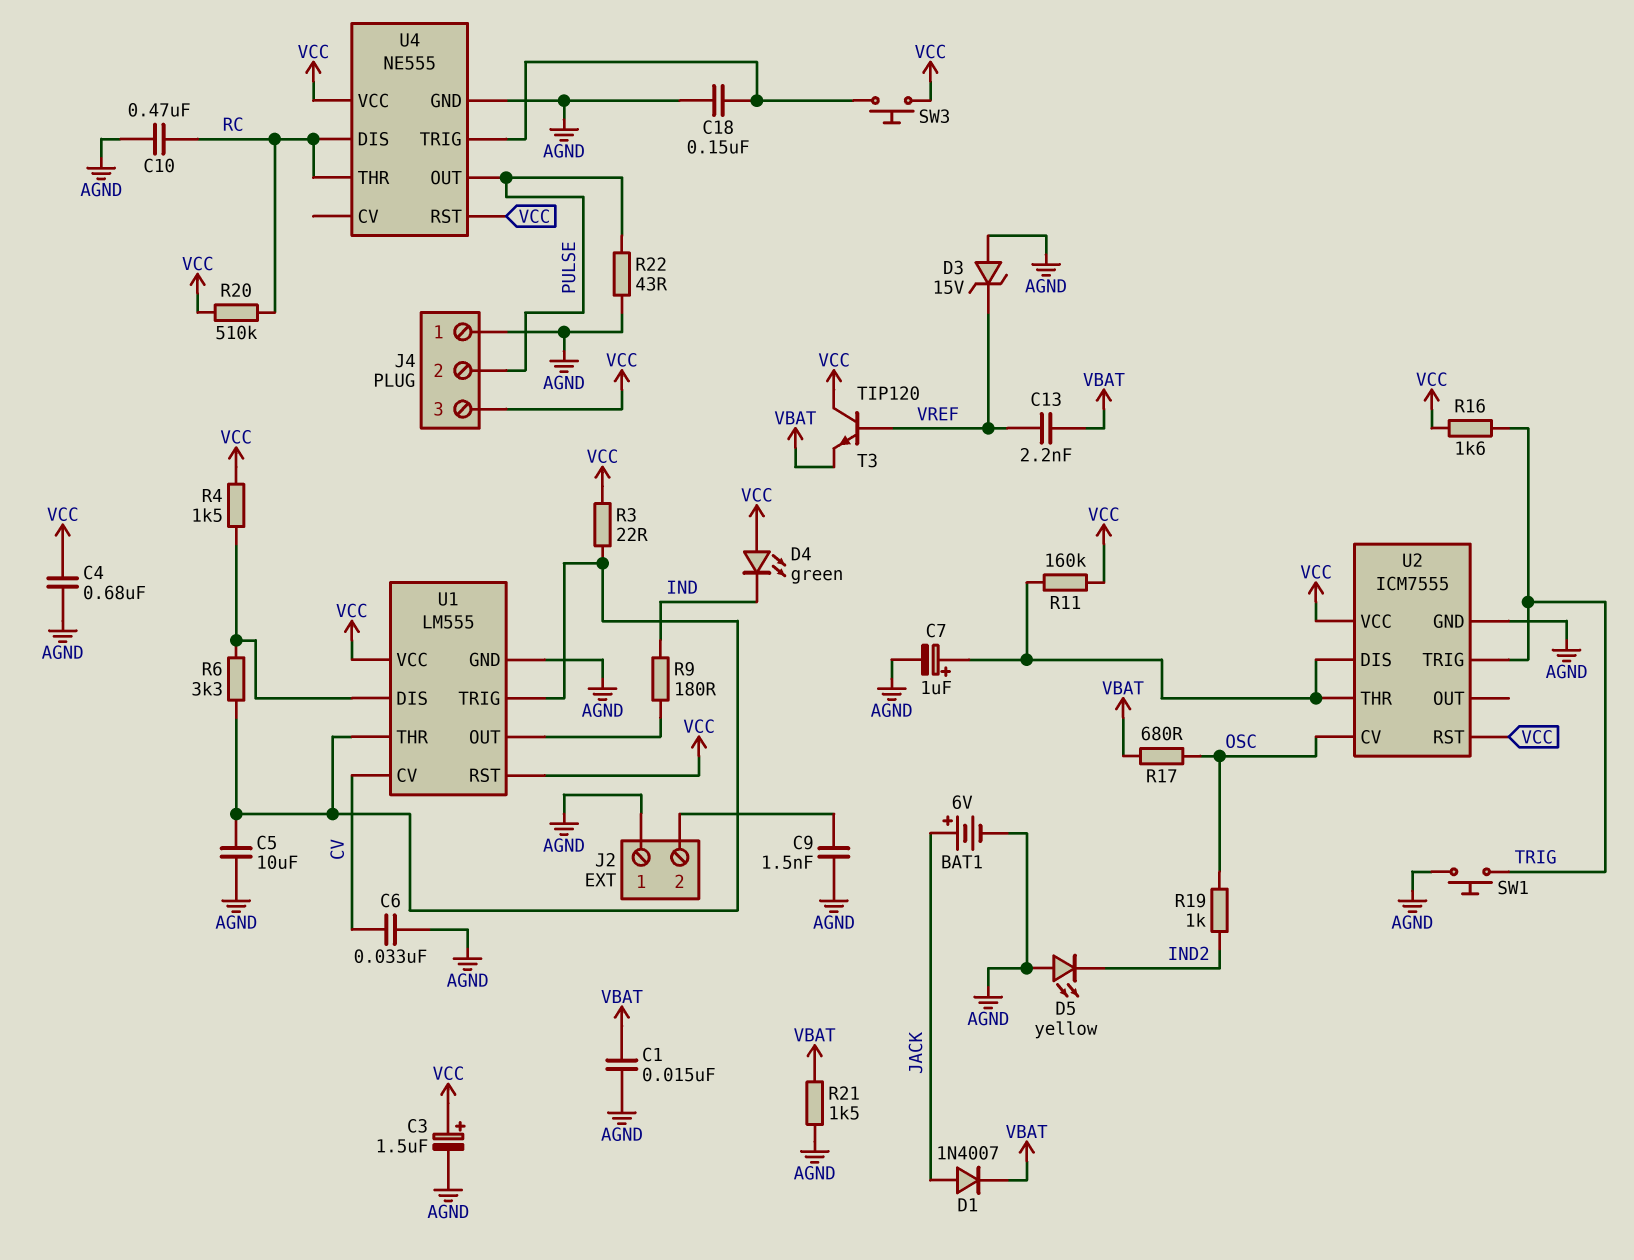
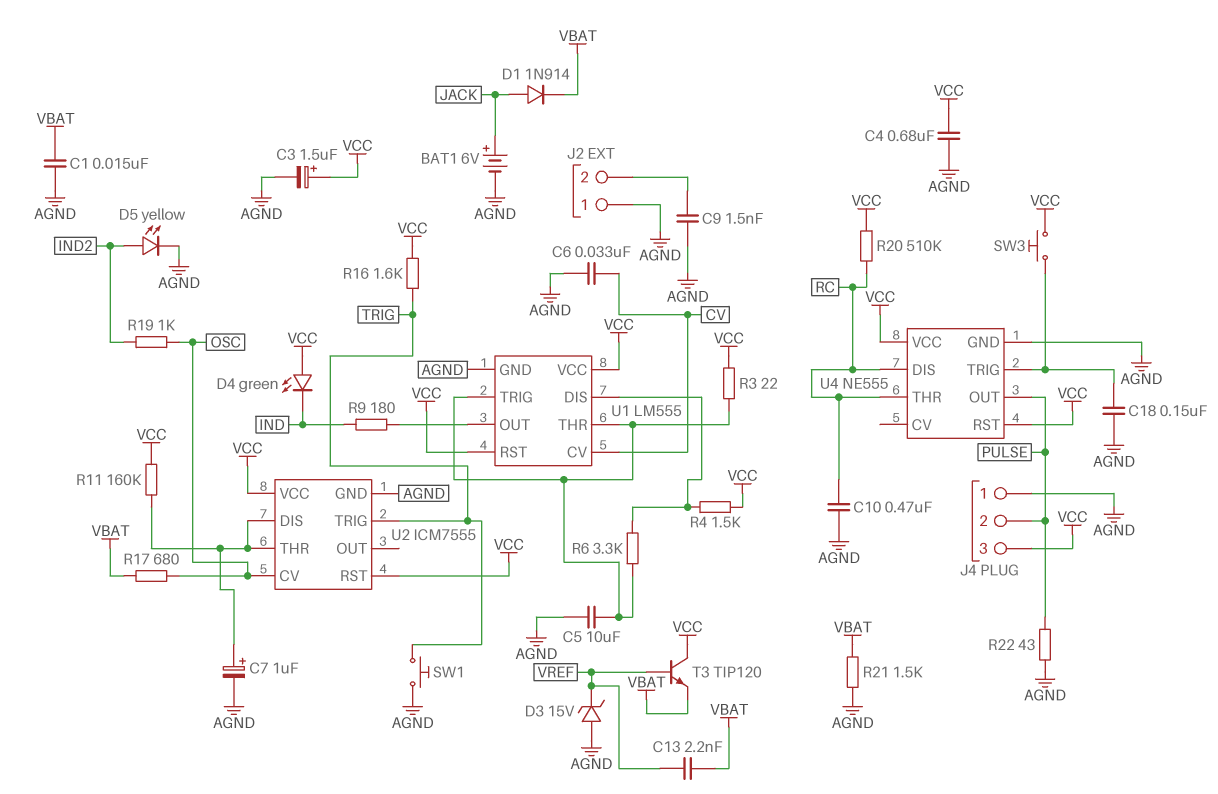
D1: diode 1N4007 (A JACK, K VBAT) -> diode 1N914 (A JACK, K VBAT)
D5: LED yellow (A AGND, K IND2) -> LED yellow (A IND2, K AGND)

